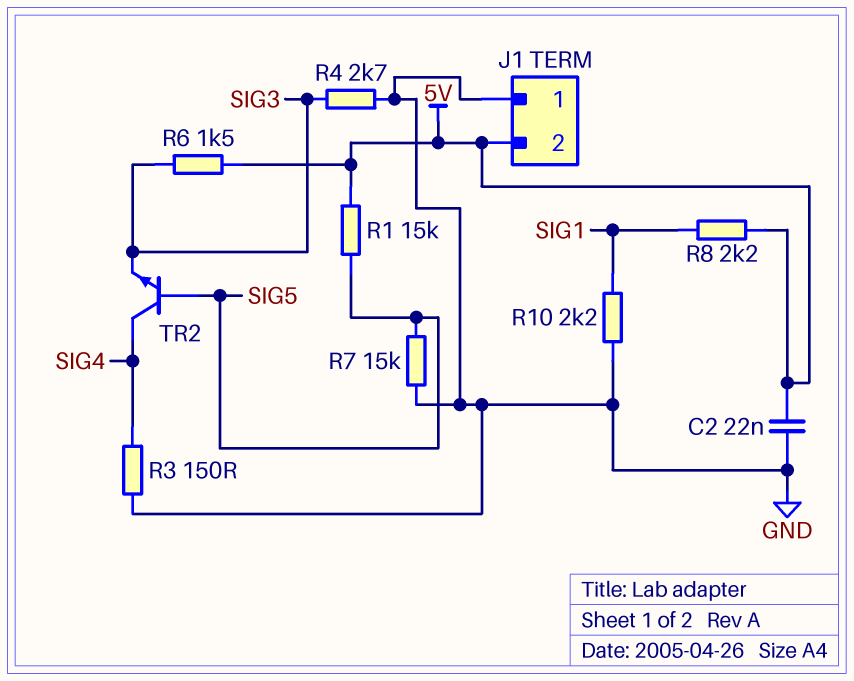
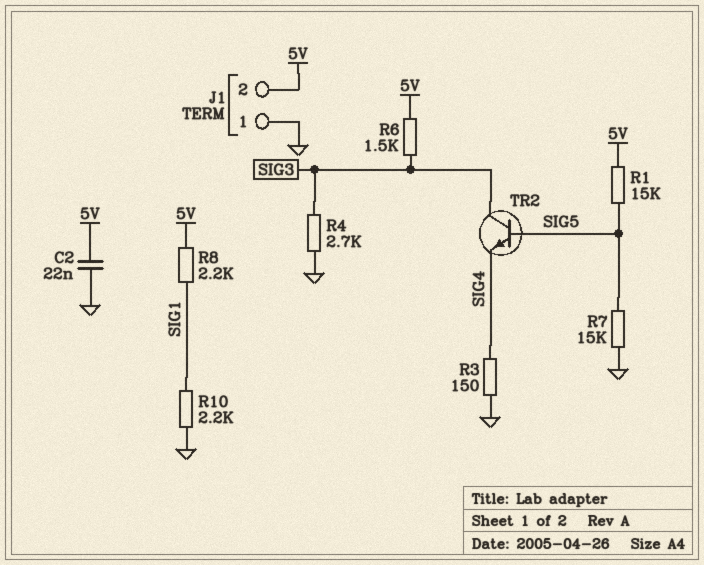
TR2: NPN (B SIG5, C SIG4, E SIG3) -> NPN (B SIG5, C SIG3, E SIG4)

